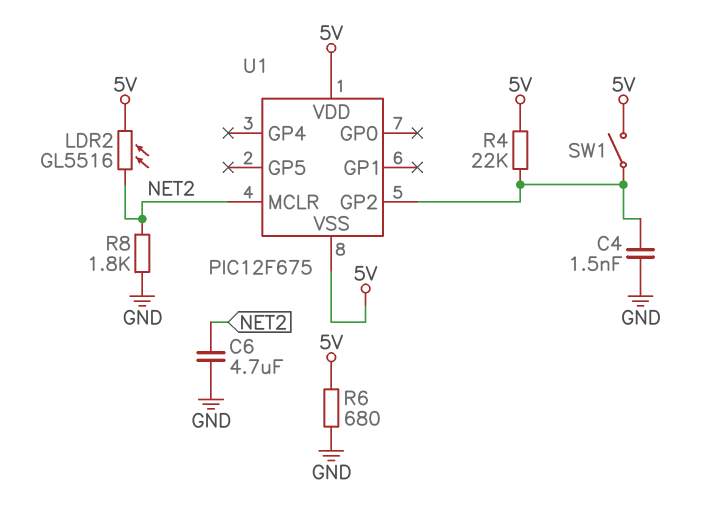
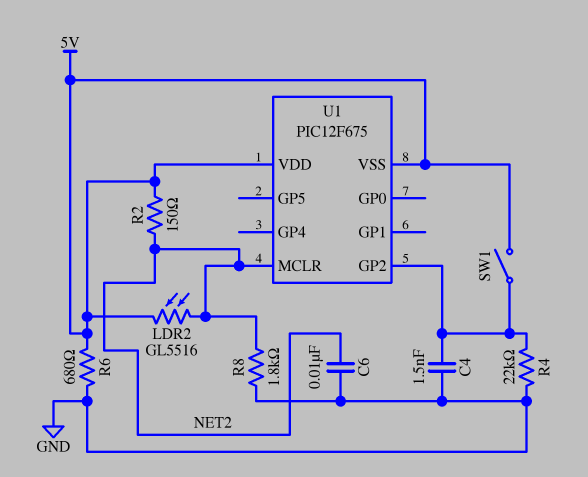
C6: 4.7uF (GND, NET2) -> 10nF (GND, NET2)
R2: none -> 150 (5V, NET2)
R4: 22k (5V, U1/GP2) -> 22k (GND, U1/GP2)

